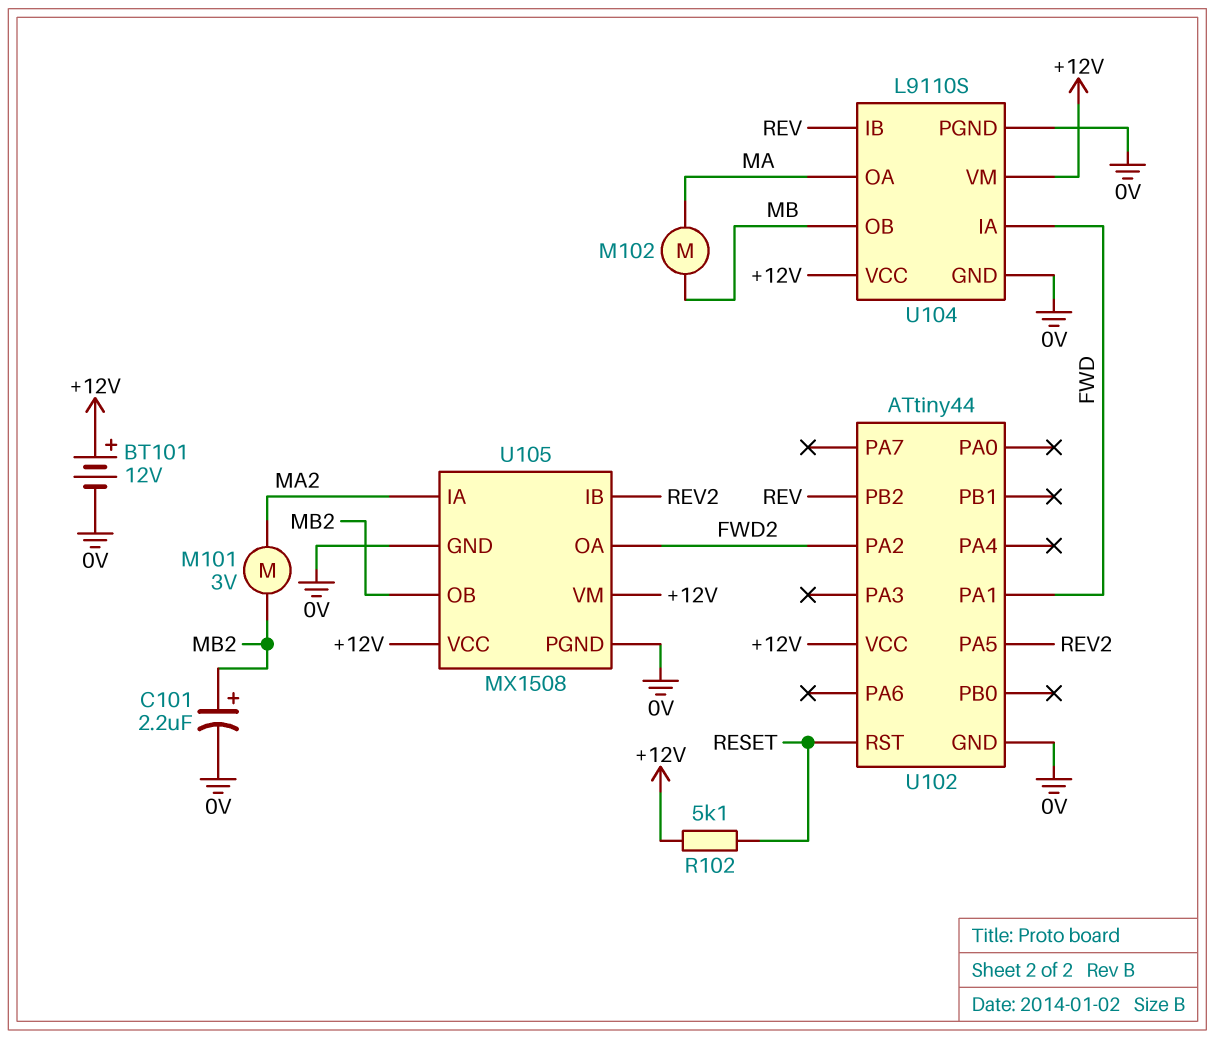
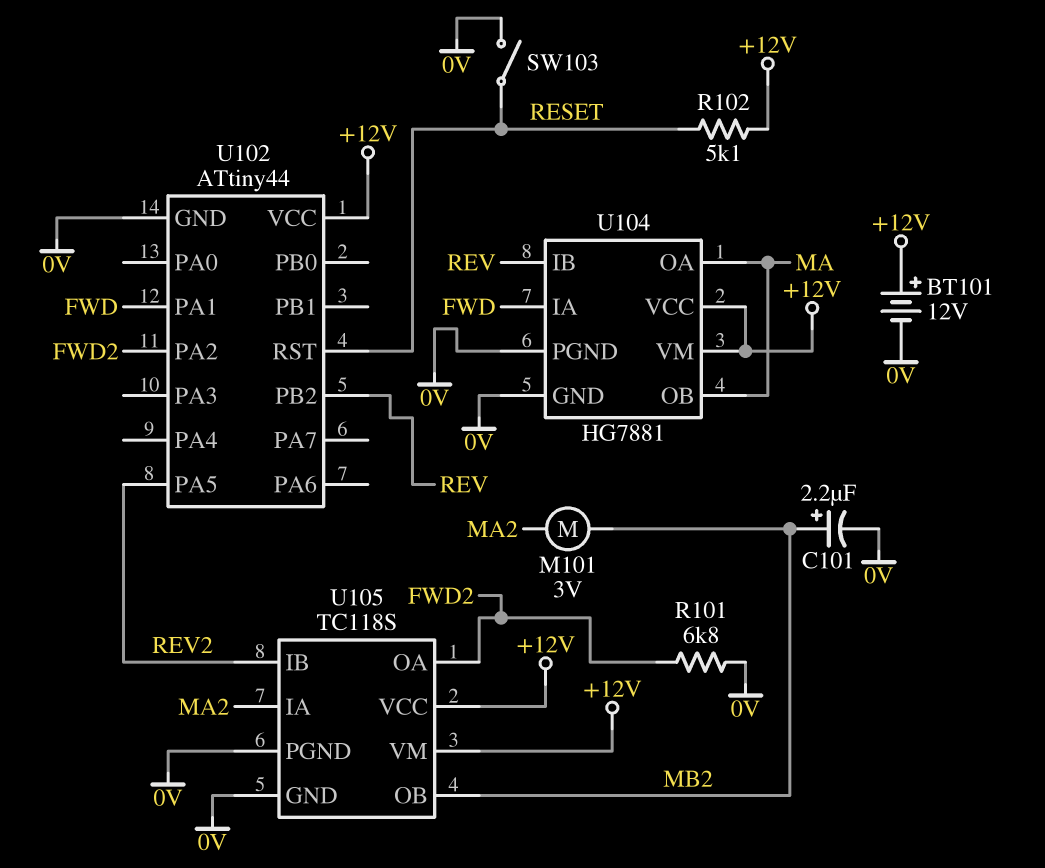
M102: motor (MA, MB) -> none
R101: none -> 6.8k (0V, FWD2)
SW103: none -> switch (0V, RESET)
U104: L9110S -> HG7881
U104 pin OB: MB -> MA
U105: MX1508 -> TC118S

